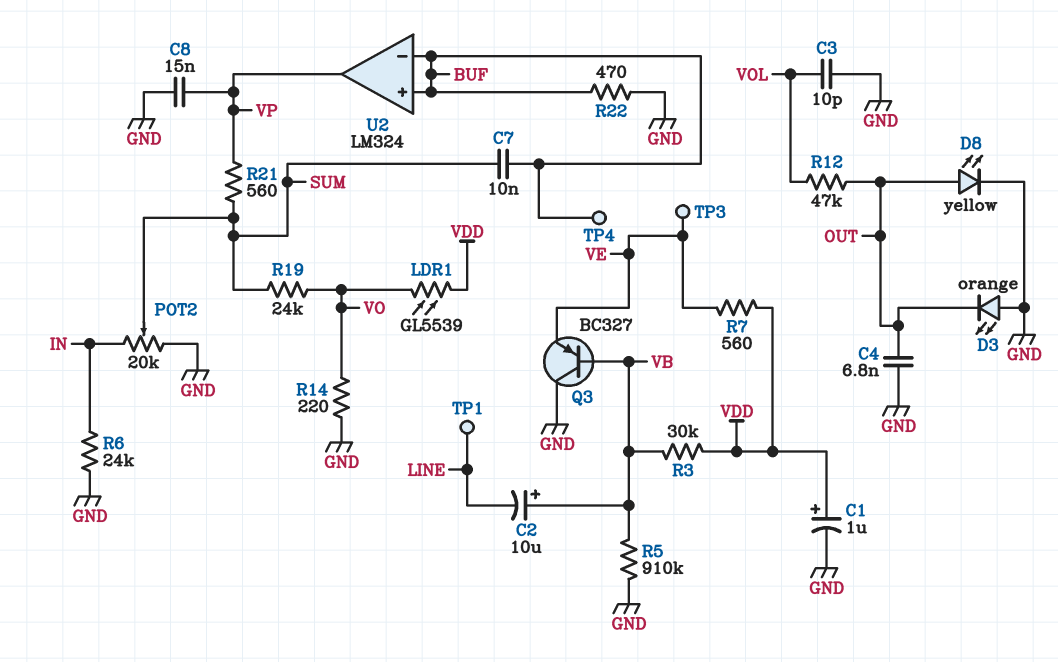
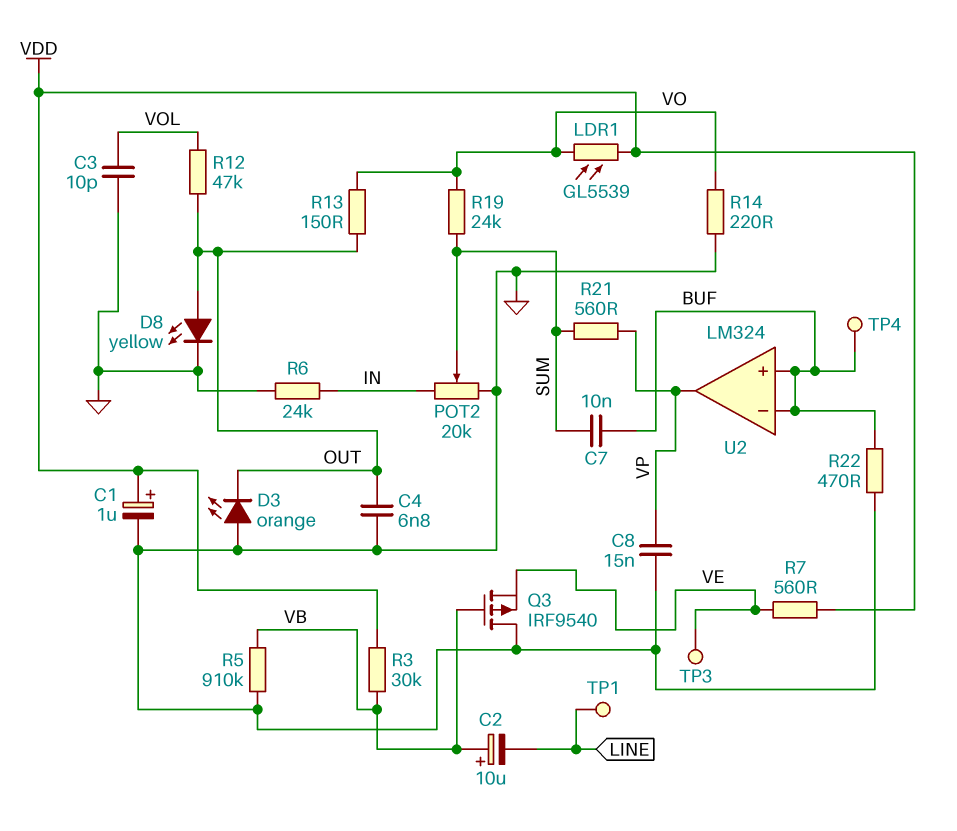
Q3: PNP BC327 (B VB, C GND, E VE) -> PMOS IRF9540 (G VB, D GND, S VE)
R13: none -> 150 (OUT, VO)

